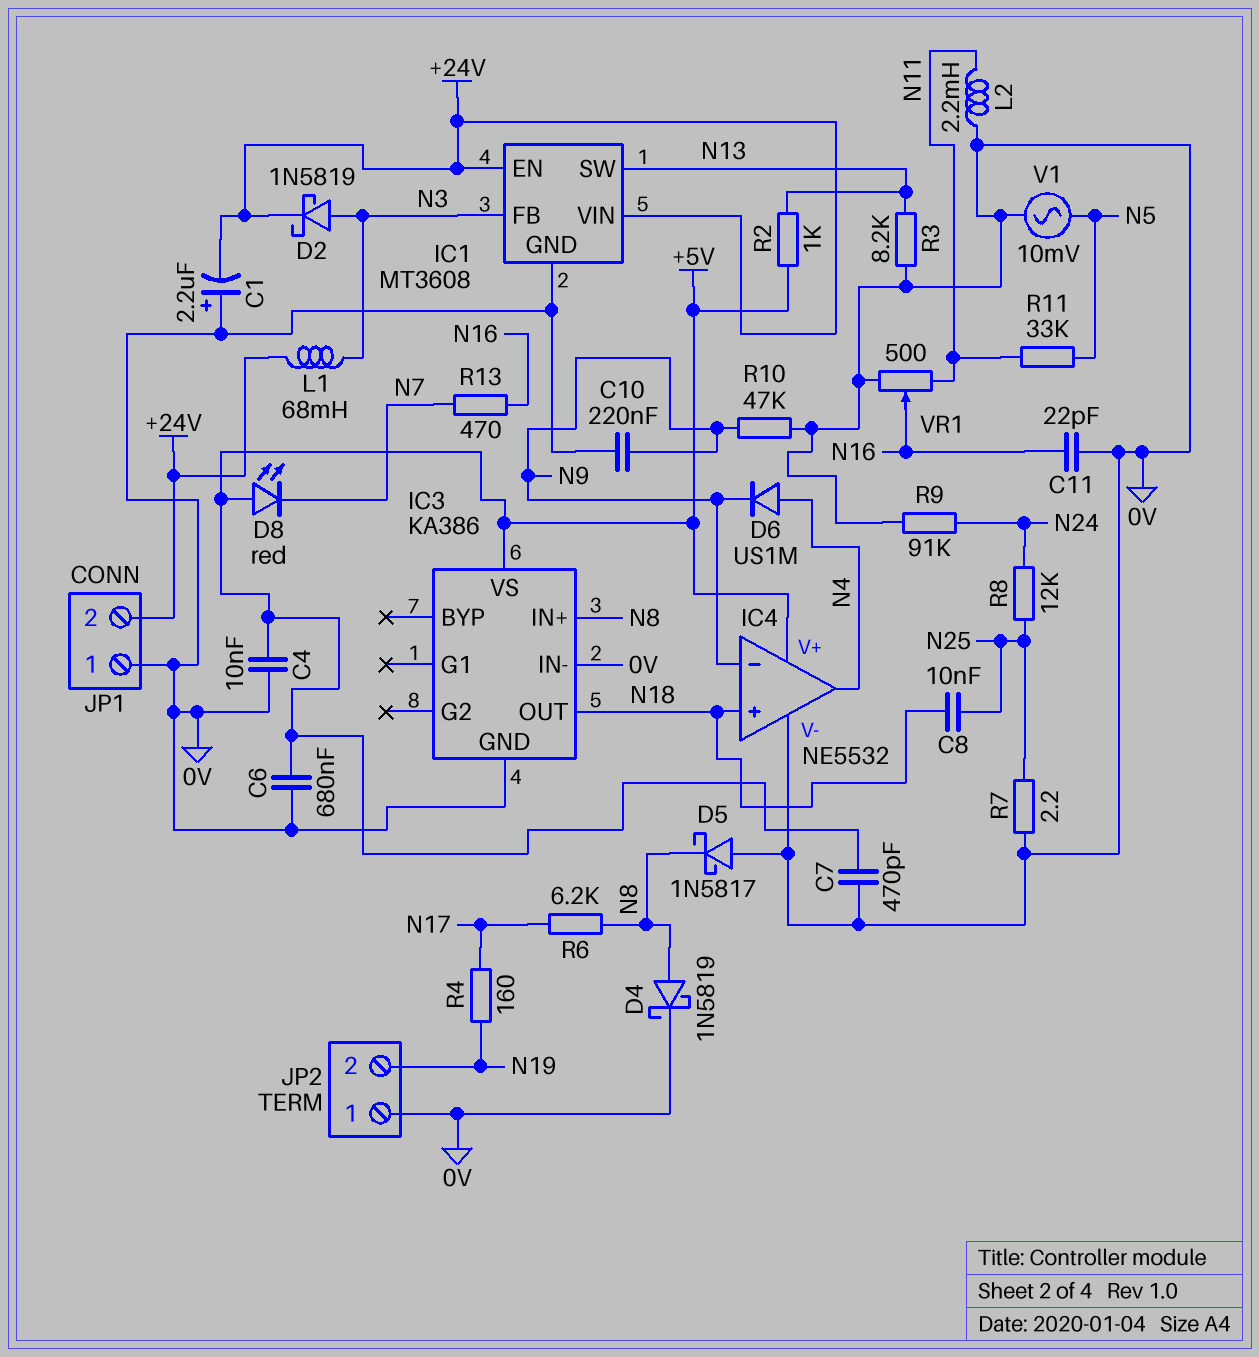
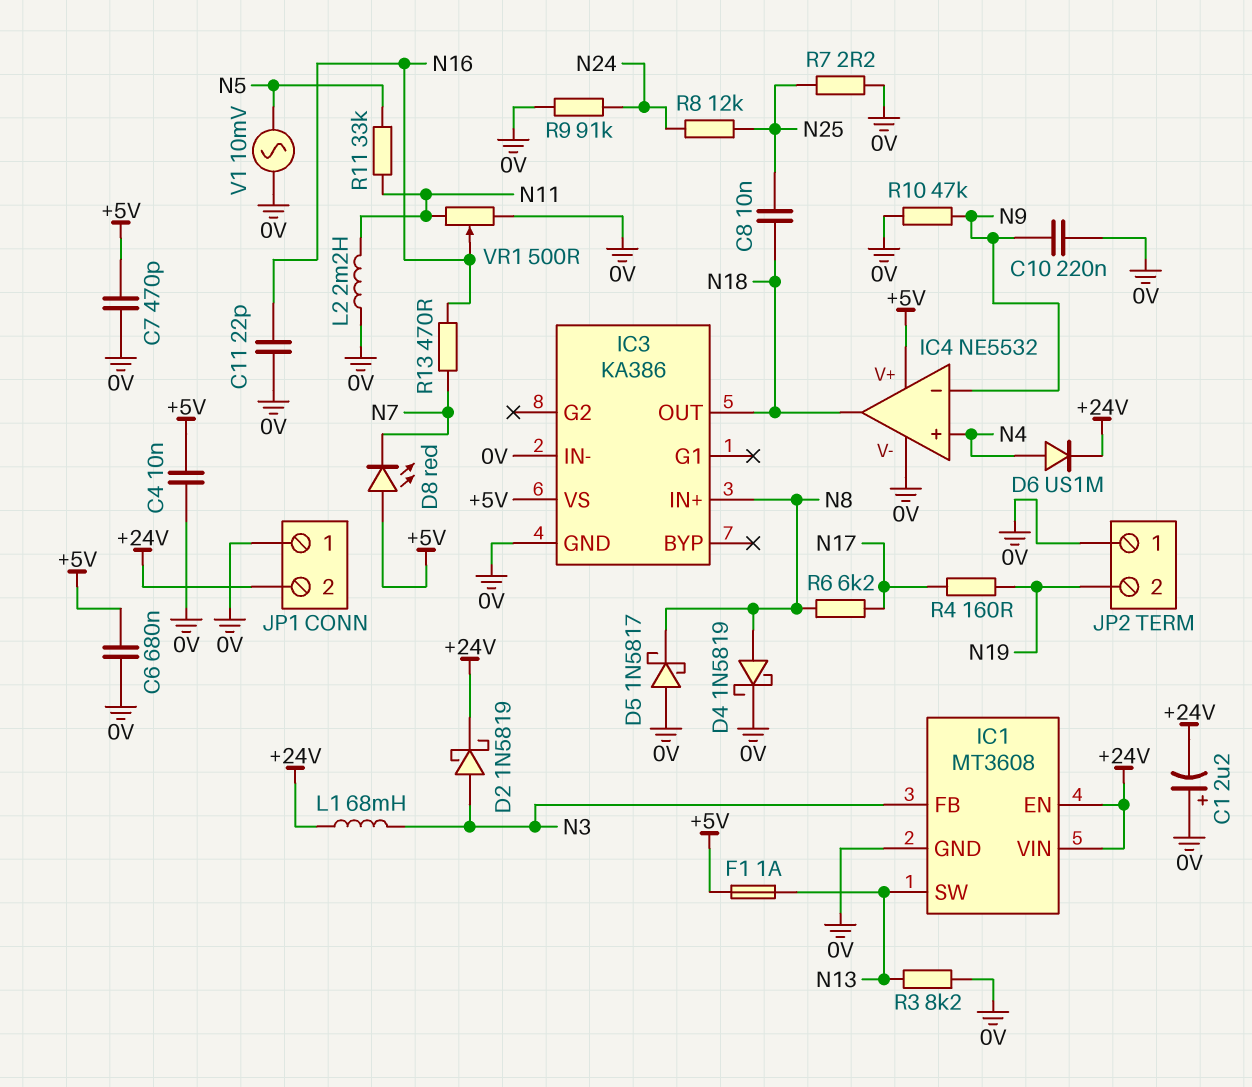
D6: diode US1M (A N4, K N9) -> diode US1M (A N4, K +24V)
F1: none -> 1A (+5V, N13)
IC4 pin in+: N18 -> N4
IC4 pin out: N4 -> N18
R2: 1k (+5V, N13) -> none

